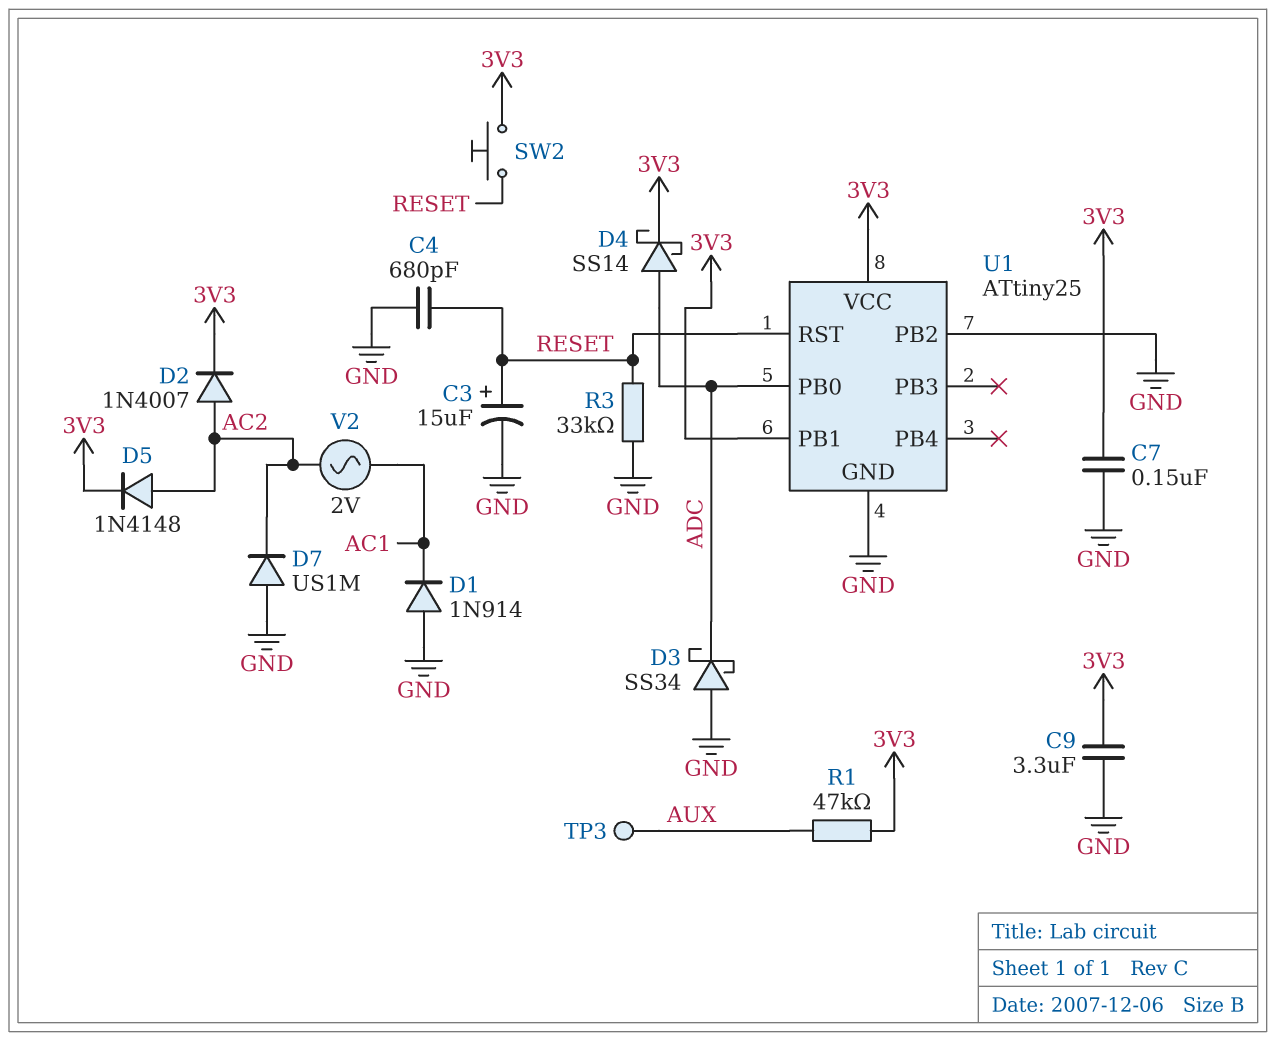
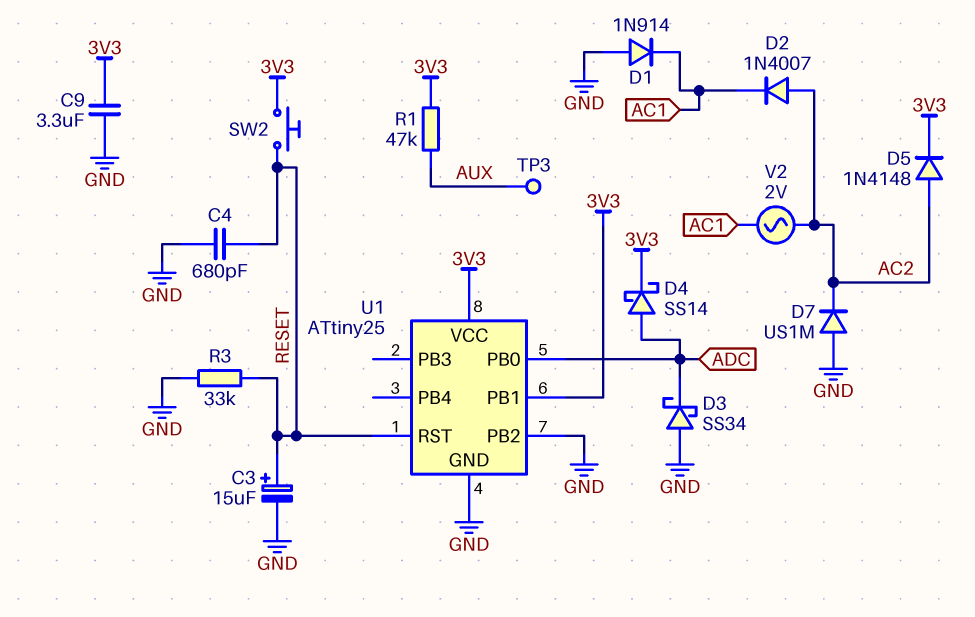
C7: 150nF (3V3, GND) -> none
D2: diode 1N4007 (A AC2, K 3V3) -> diode 1N4007 (A AC2, K AC1)

